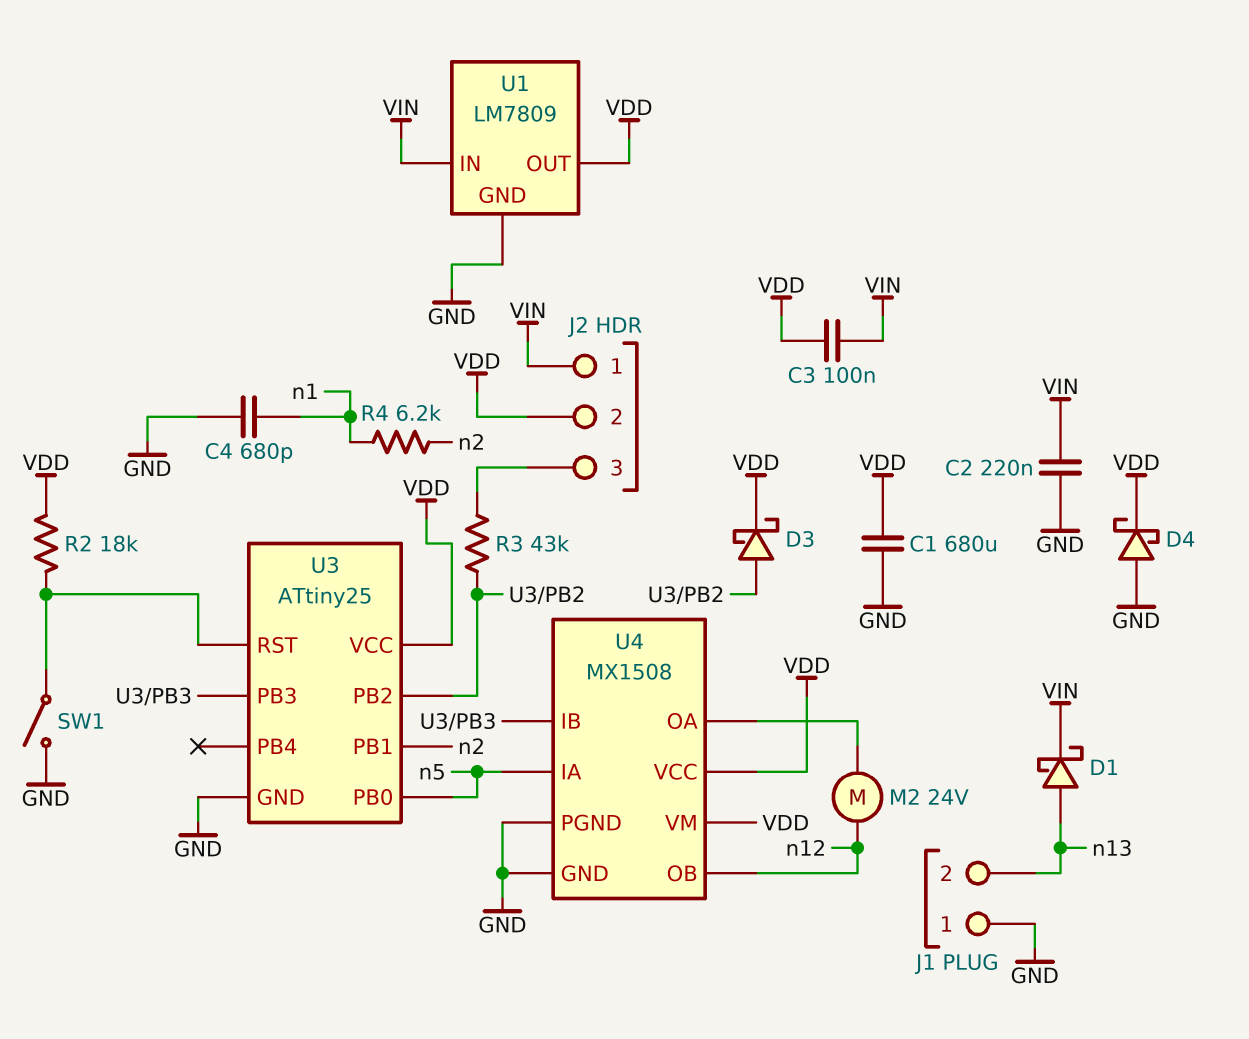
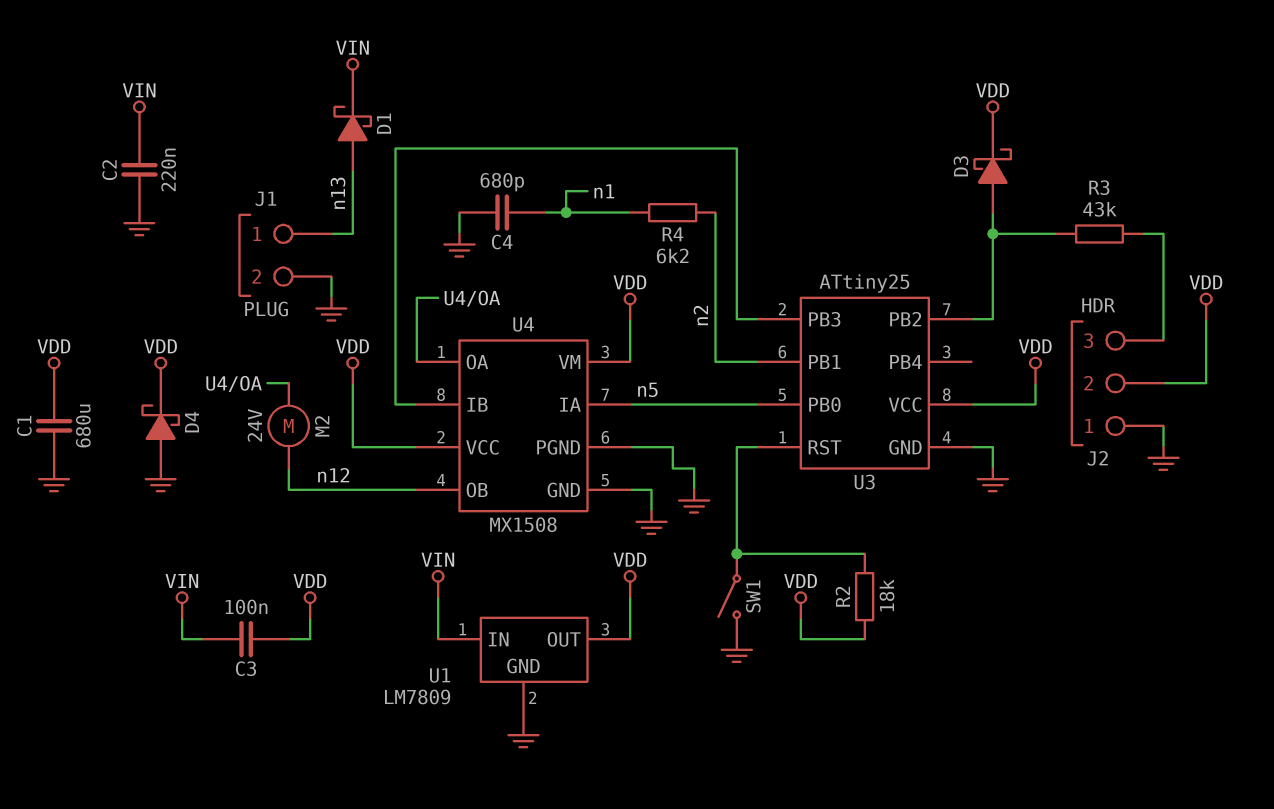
J1 pin 1: GND -> n13
J1 pin 2: n13 -> GND
J2 pin 1: VIN -> GND

